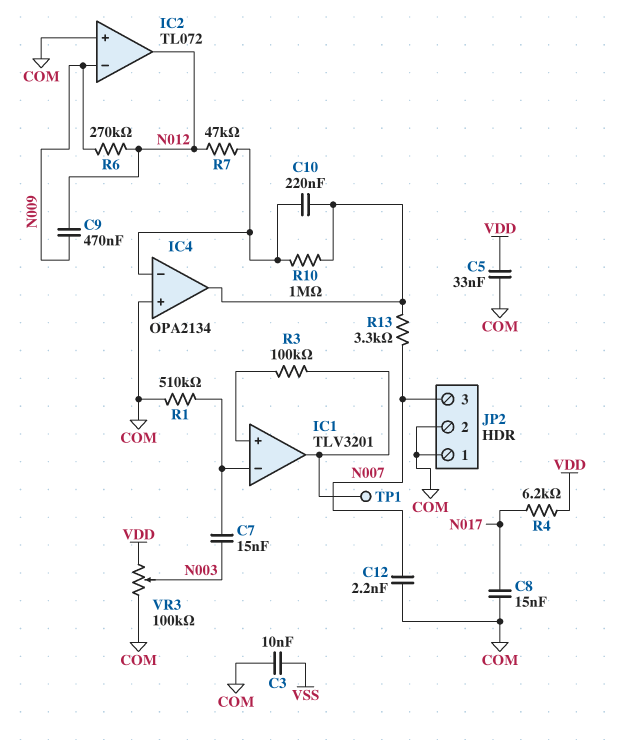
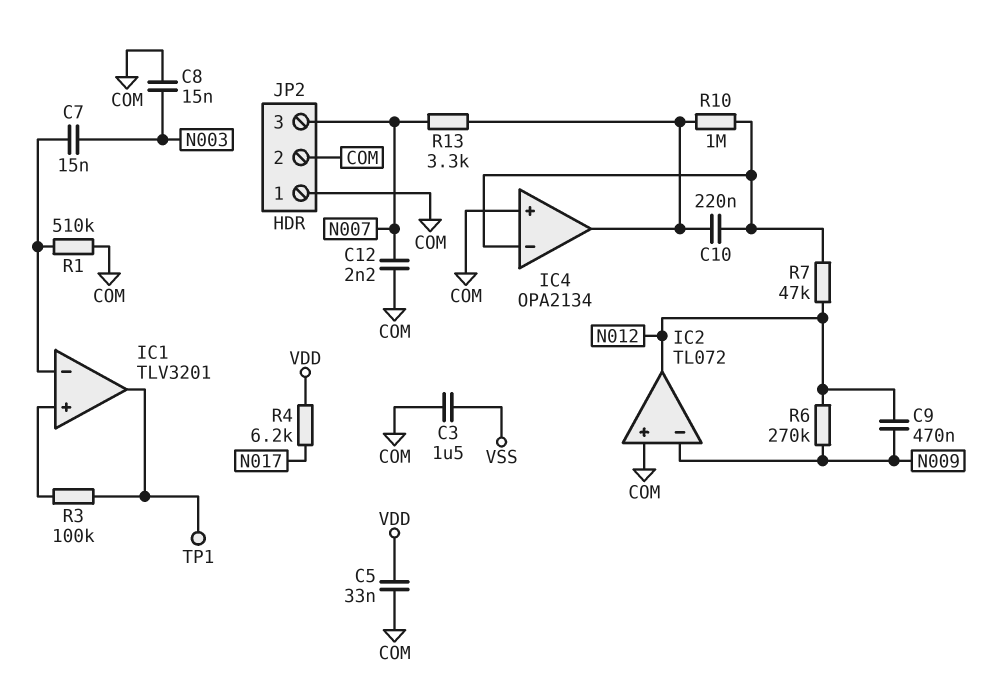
C3: 10nF (COM, VSS) -> 1.5uF (COM, VSS)
C8: 15nF (COM, N017) -> 15nF (COM, N003)
VR3: 100k (COM, VDD, wiper N003) -> none

